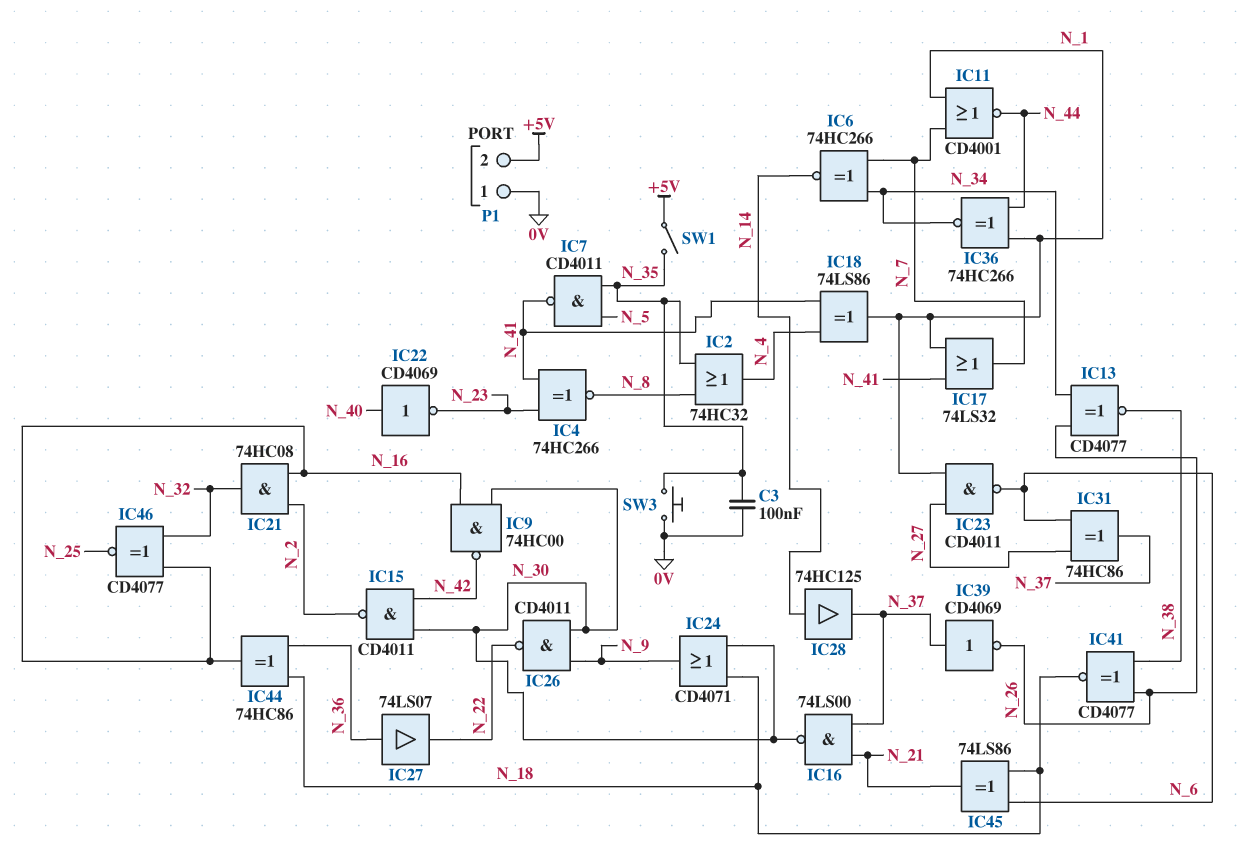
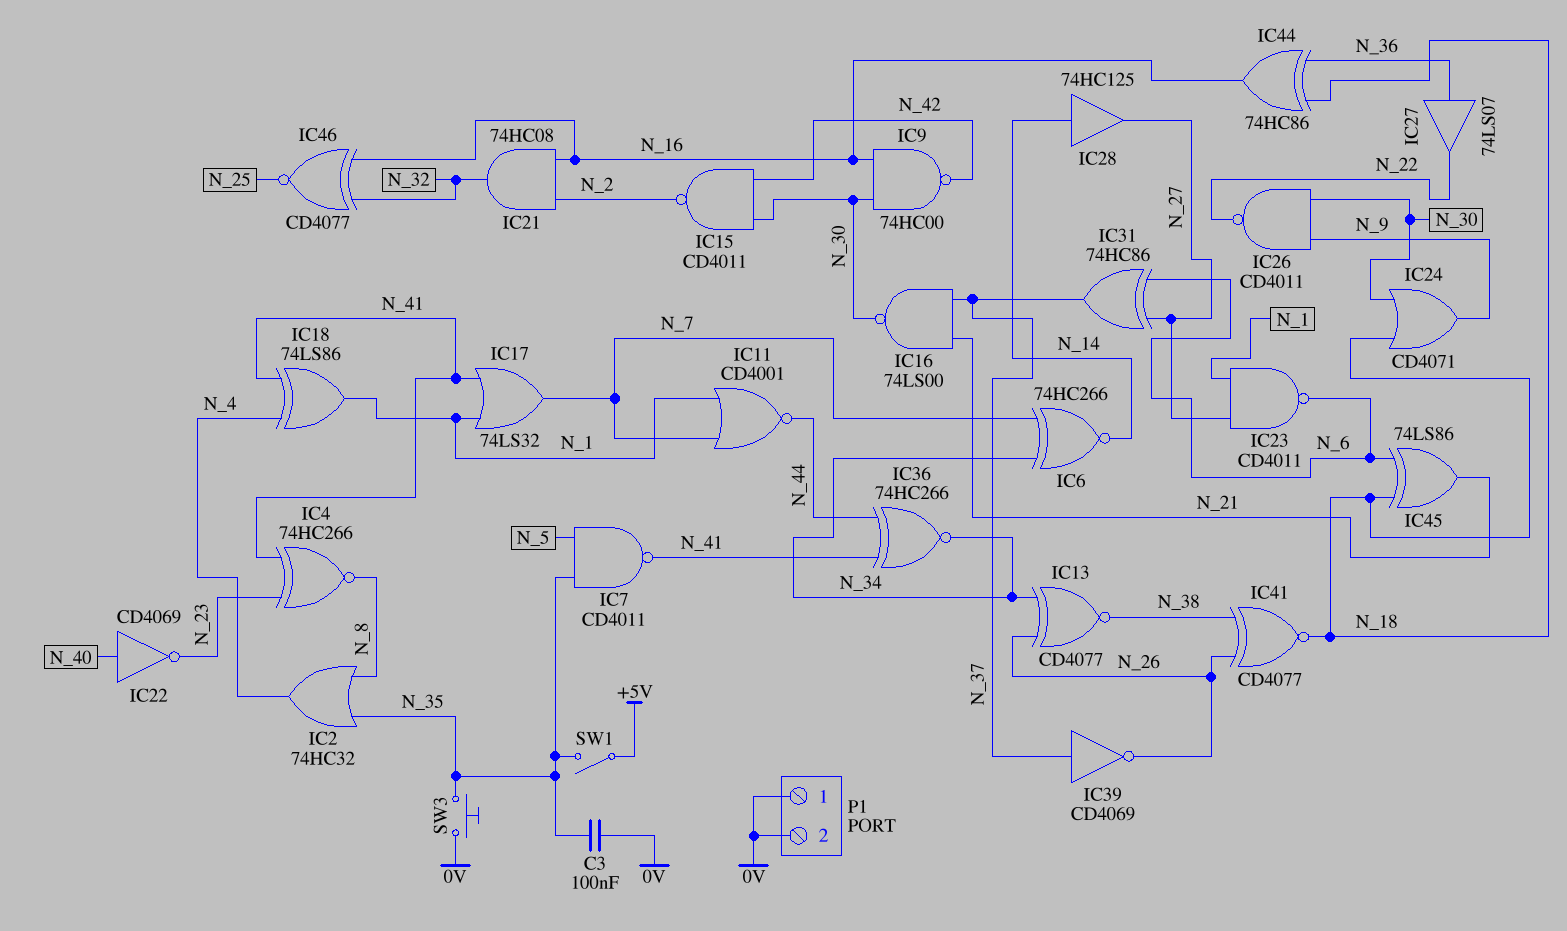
IC28: buffer 74HC125 (in N_14, out N_37) -> buffer 74HC125 (in N_14, out N_27)
IC36: XNOR 74HC266 (in N_1, in N_44, out N_34) -> XNOR 74HC266 (in N_41, in N_44, out N_34)
P1 pin 2: +5V -> 0V

